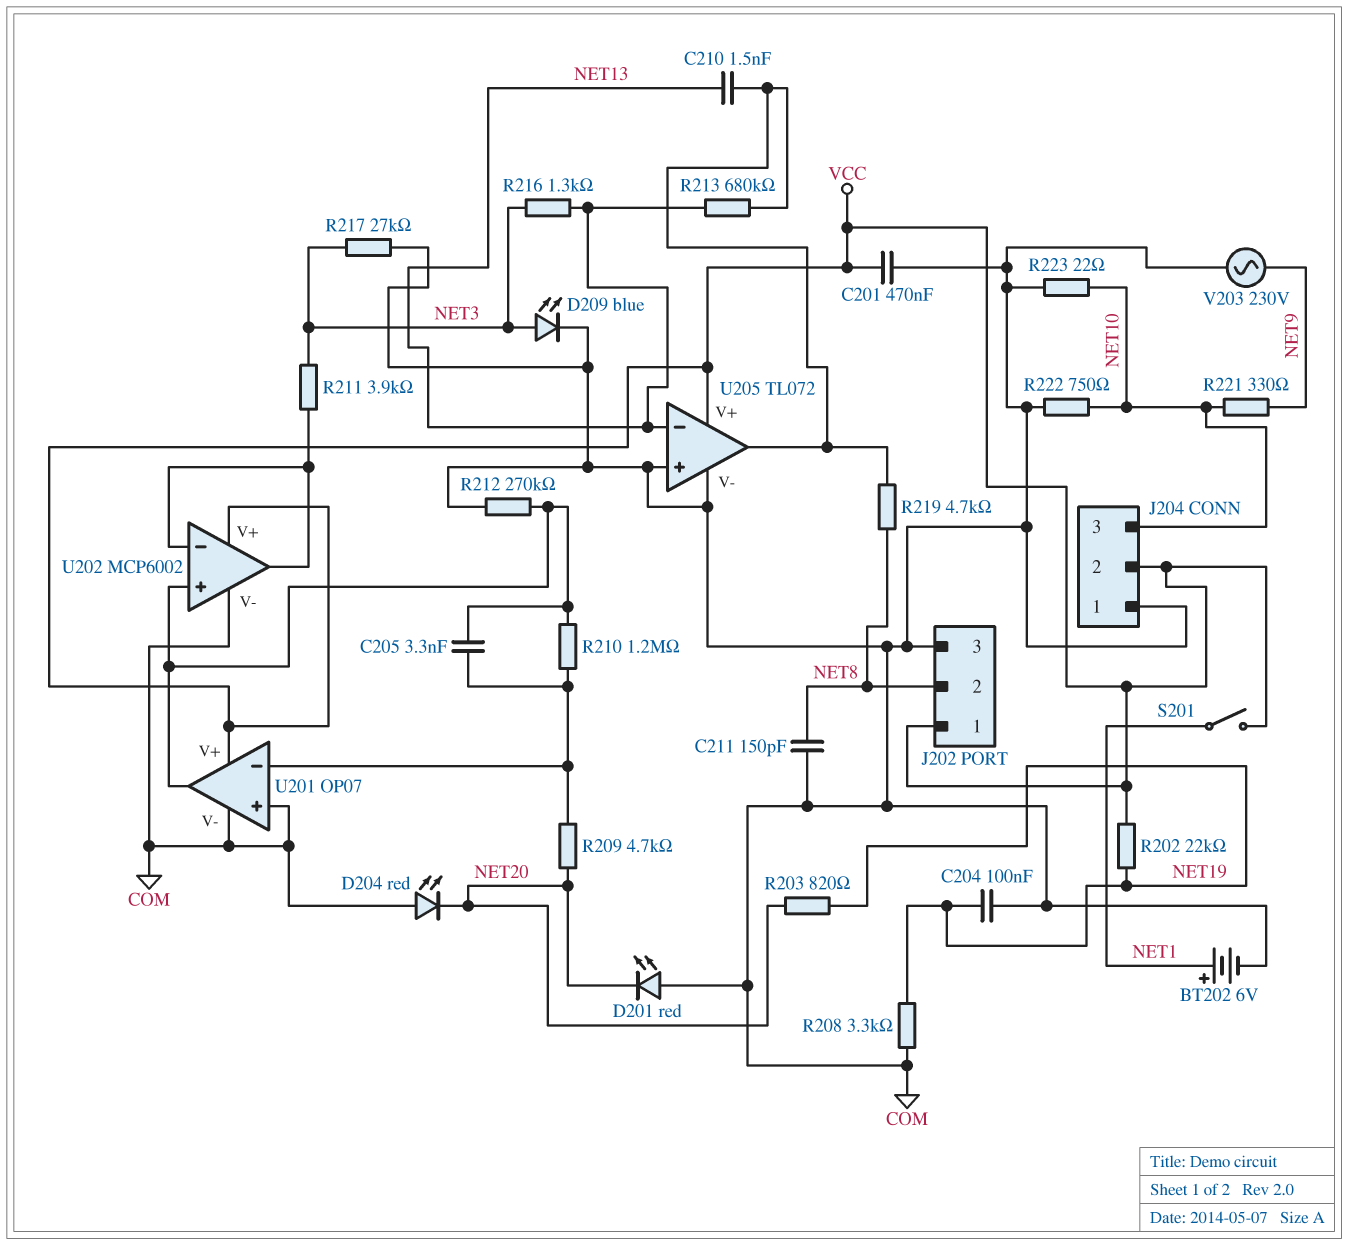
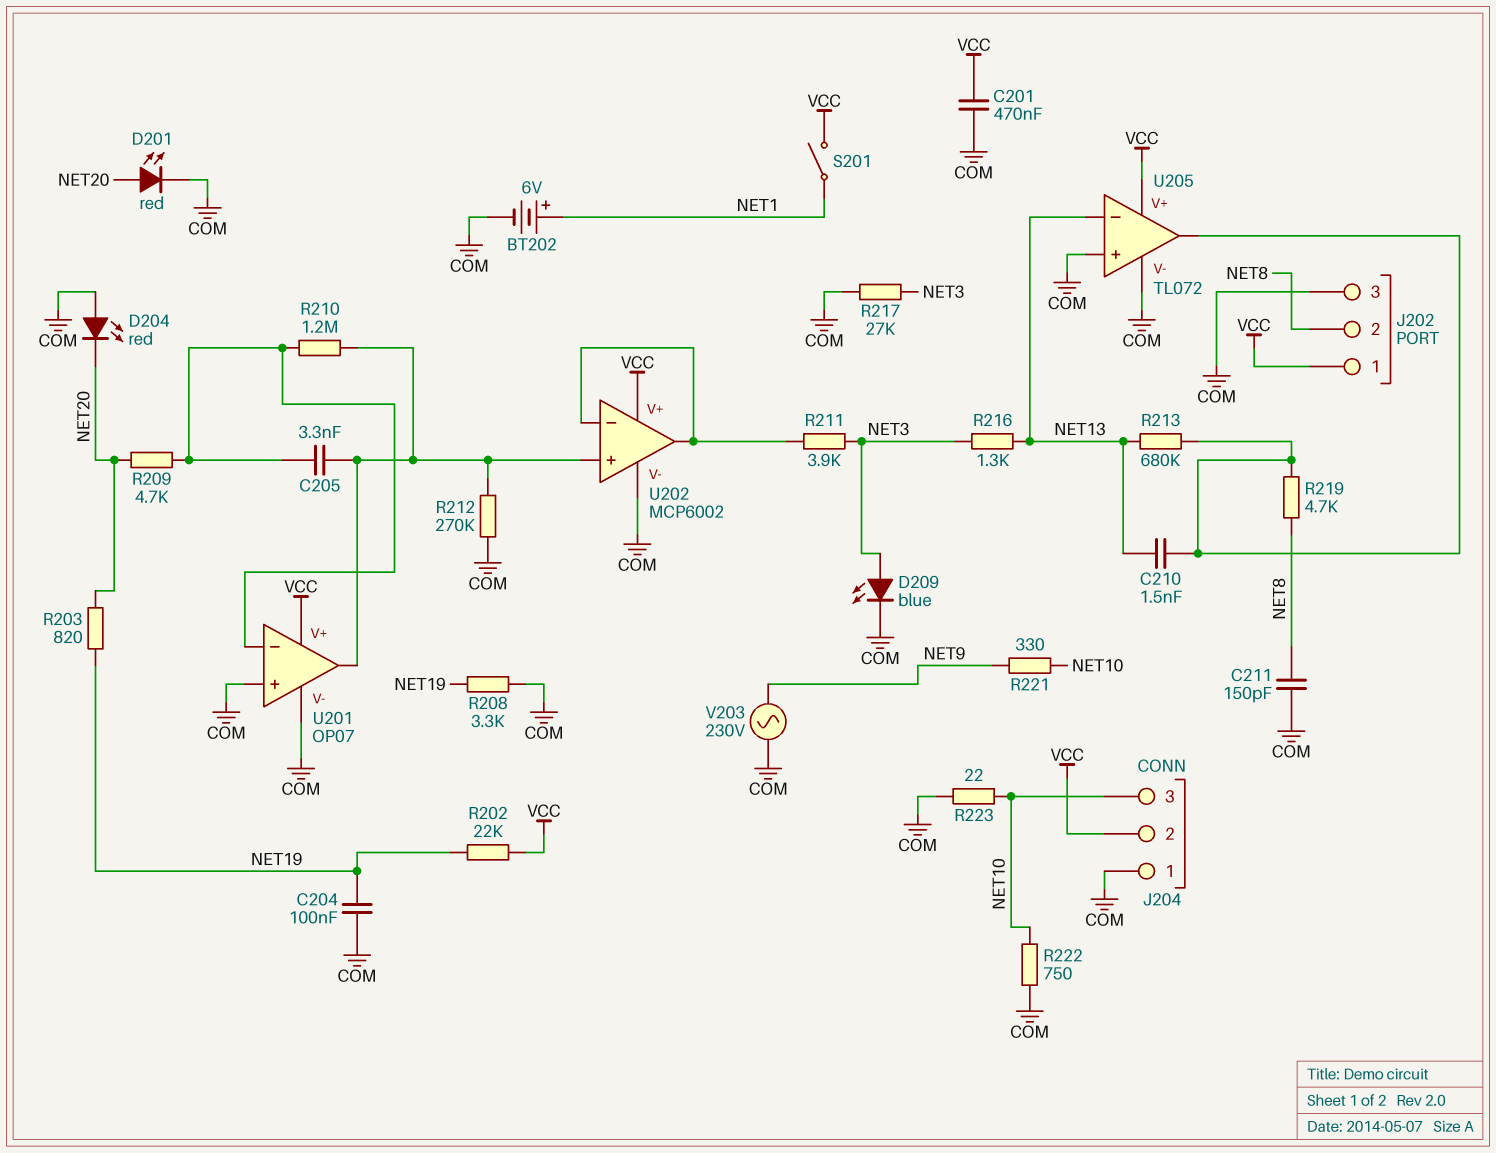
D201: LED red (A COM, K NET20) -> LED red (A NET20, K COM)

